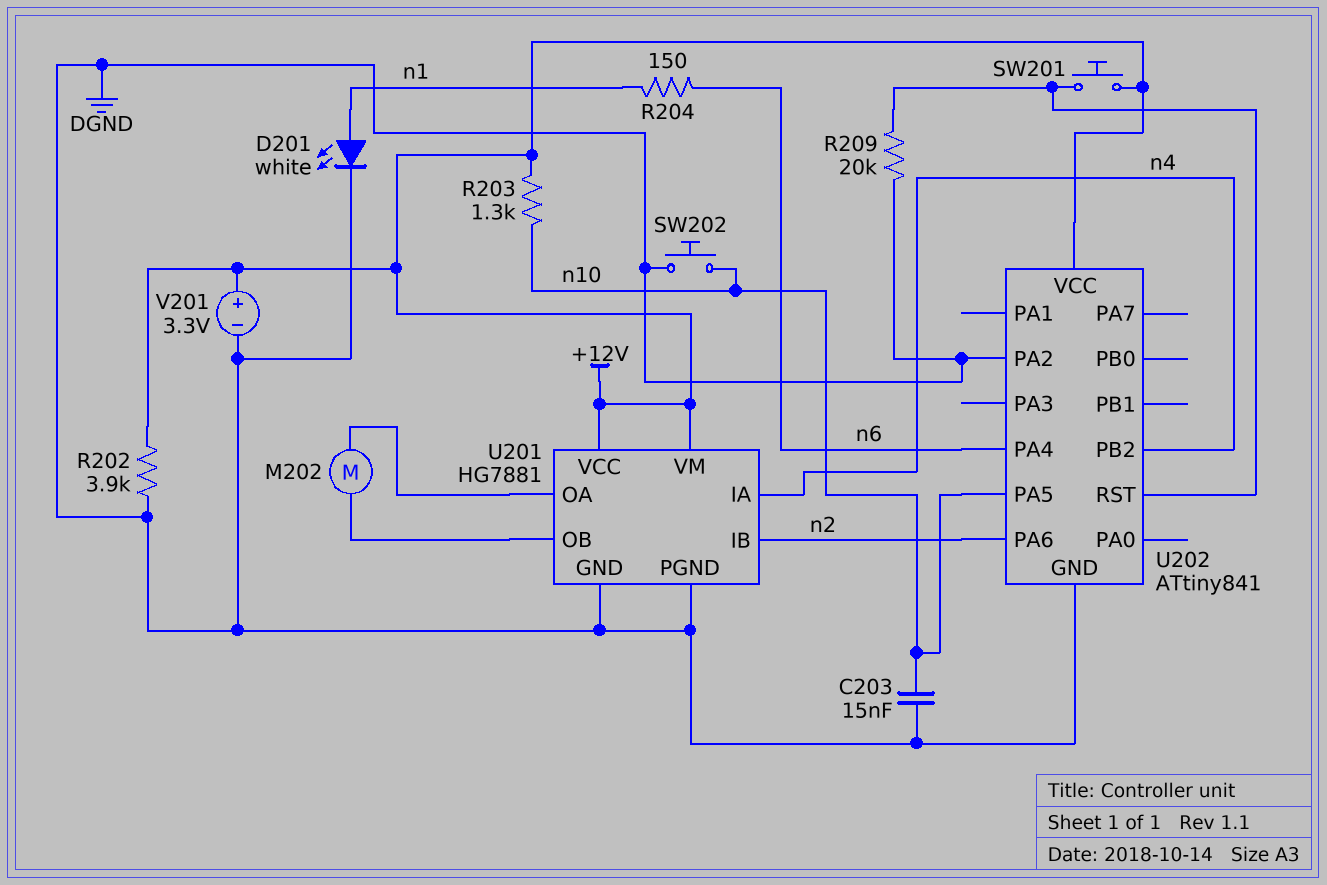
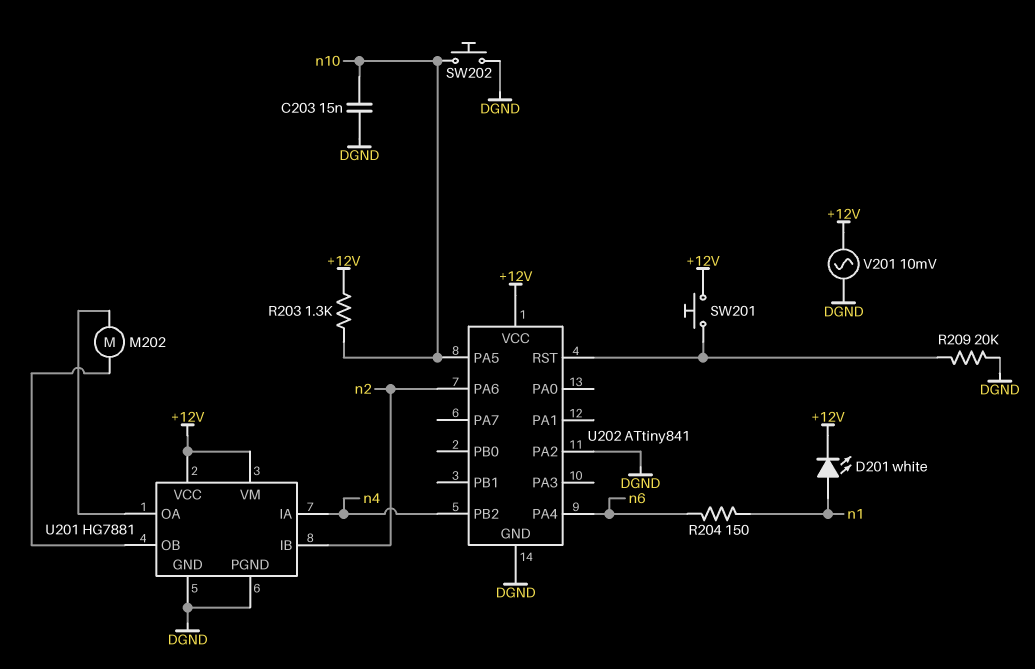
D201: LED white (A n1, K DGND) -> LED white (A n1, K +12V)
R202: 3.9k (+12V, DGND) -> none
V201: 3.3V (plus +12V, minus DGND) -> AC 10mV (+12V, DGND)

